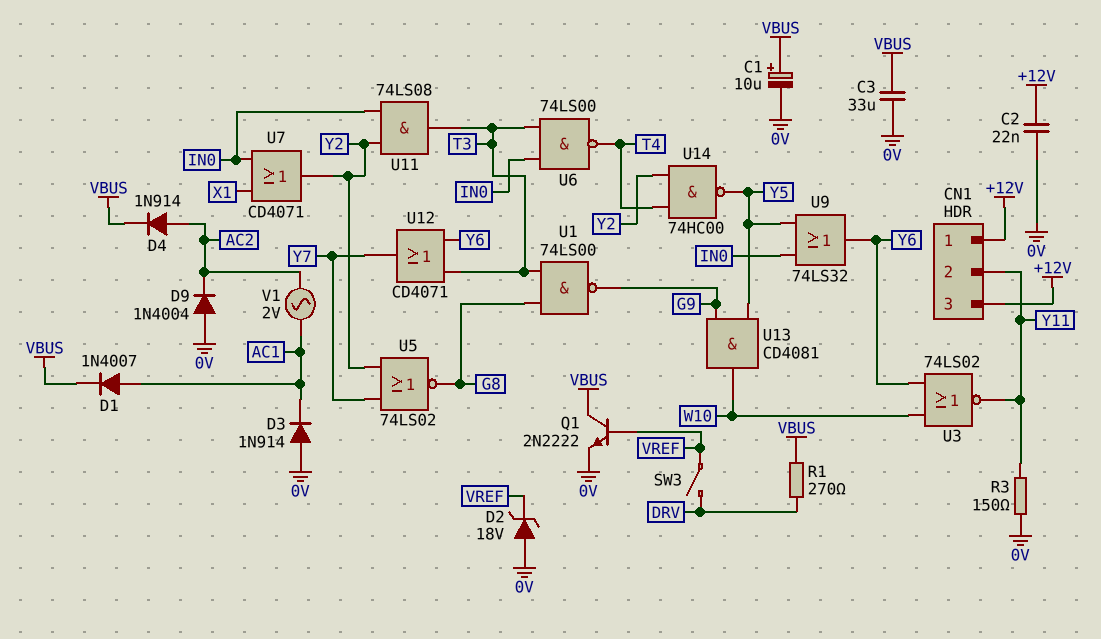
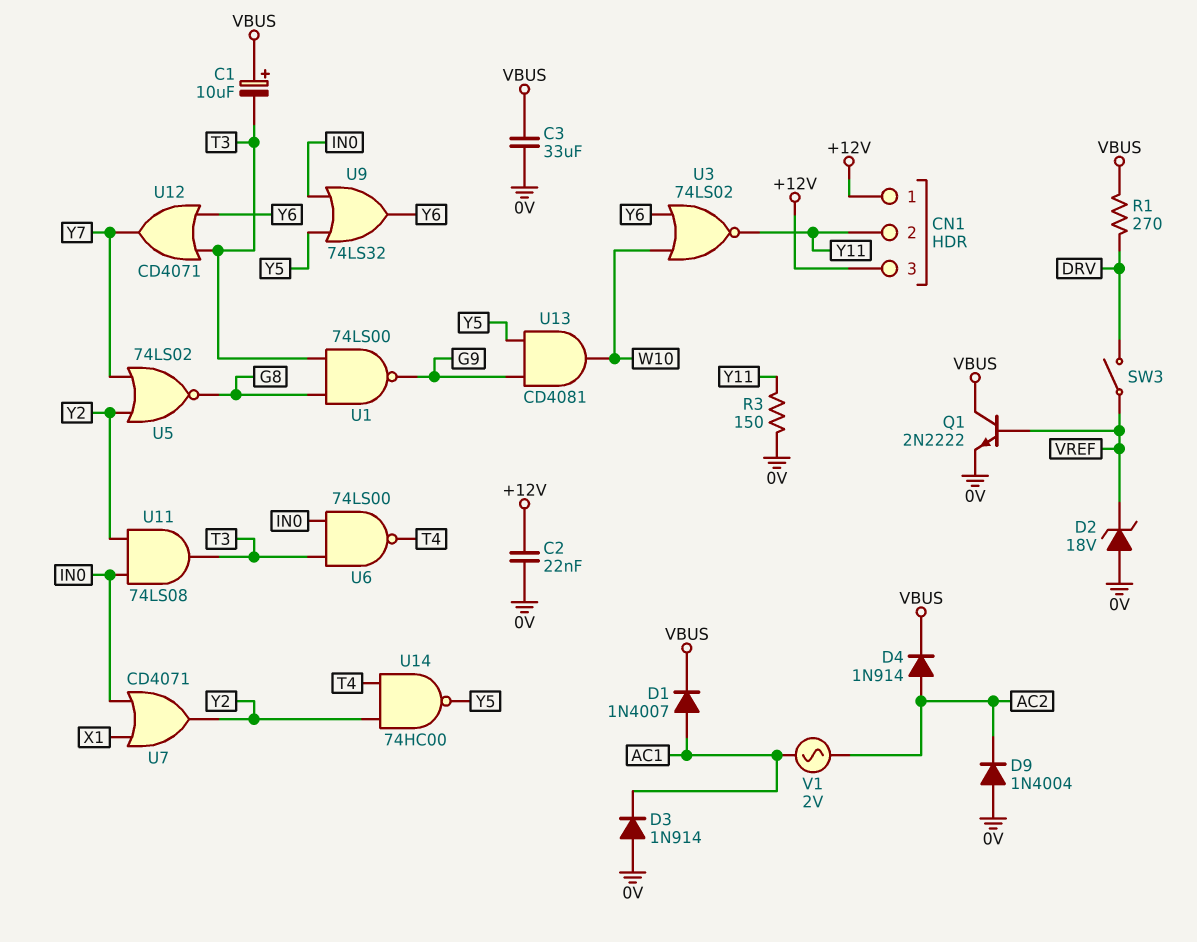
C1: 10uF (plus VBUS, minus 0V) -> 10uF (plus VBUS, minus T3)

